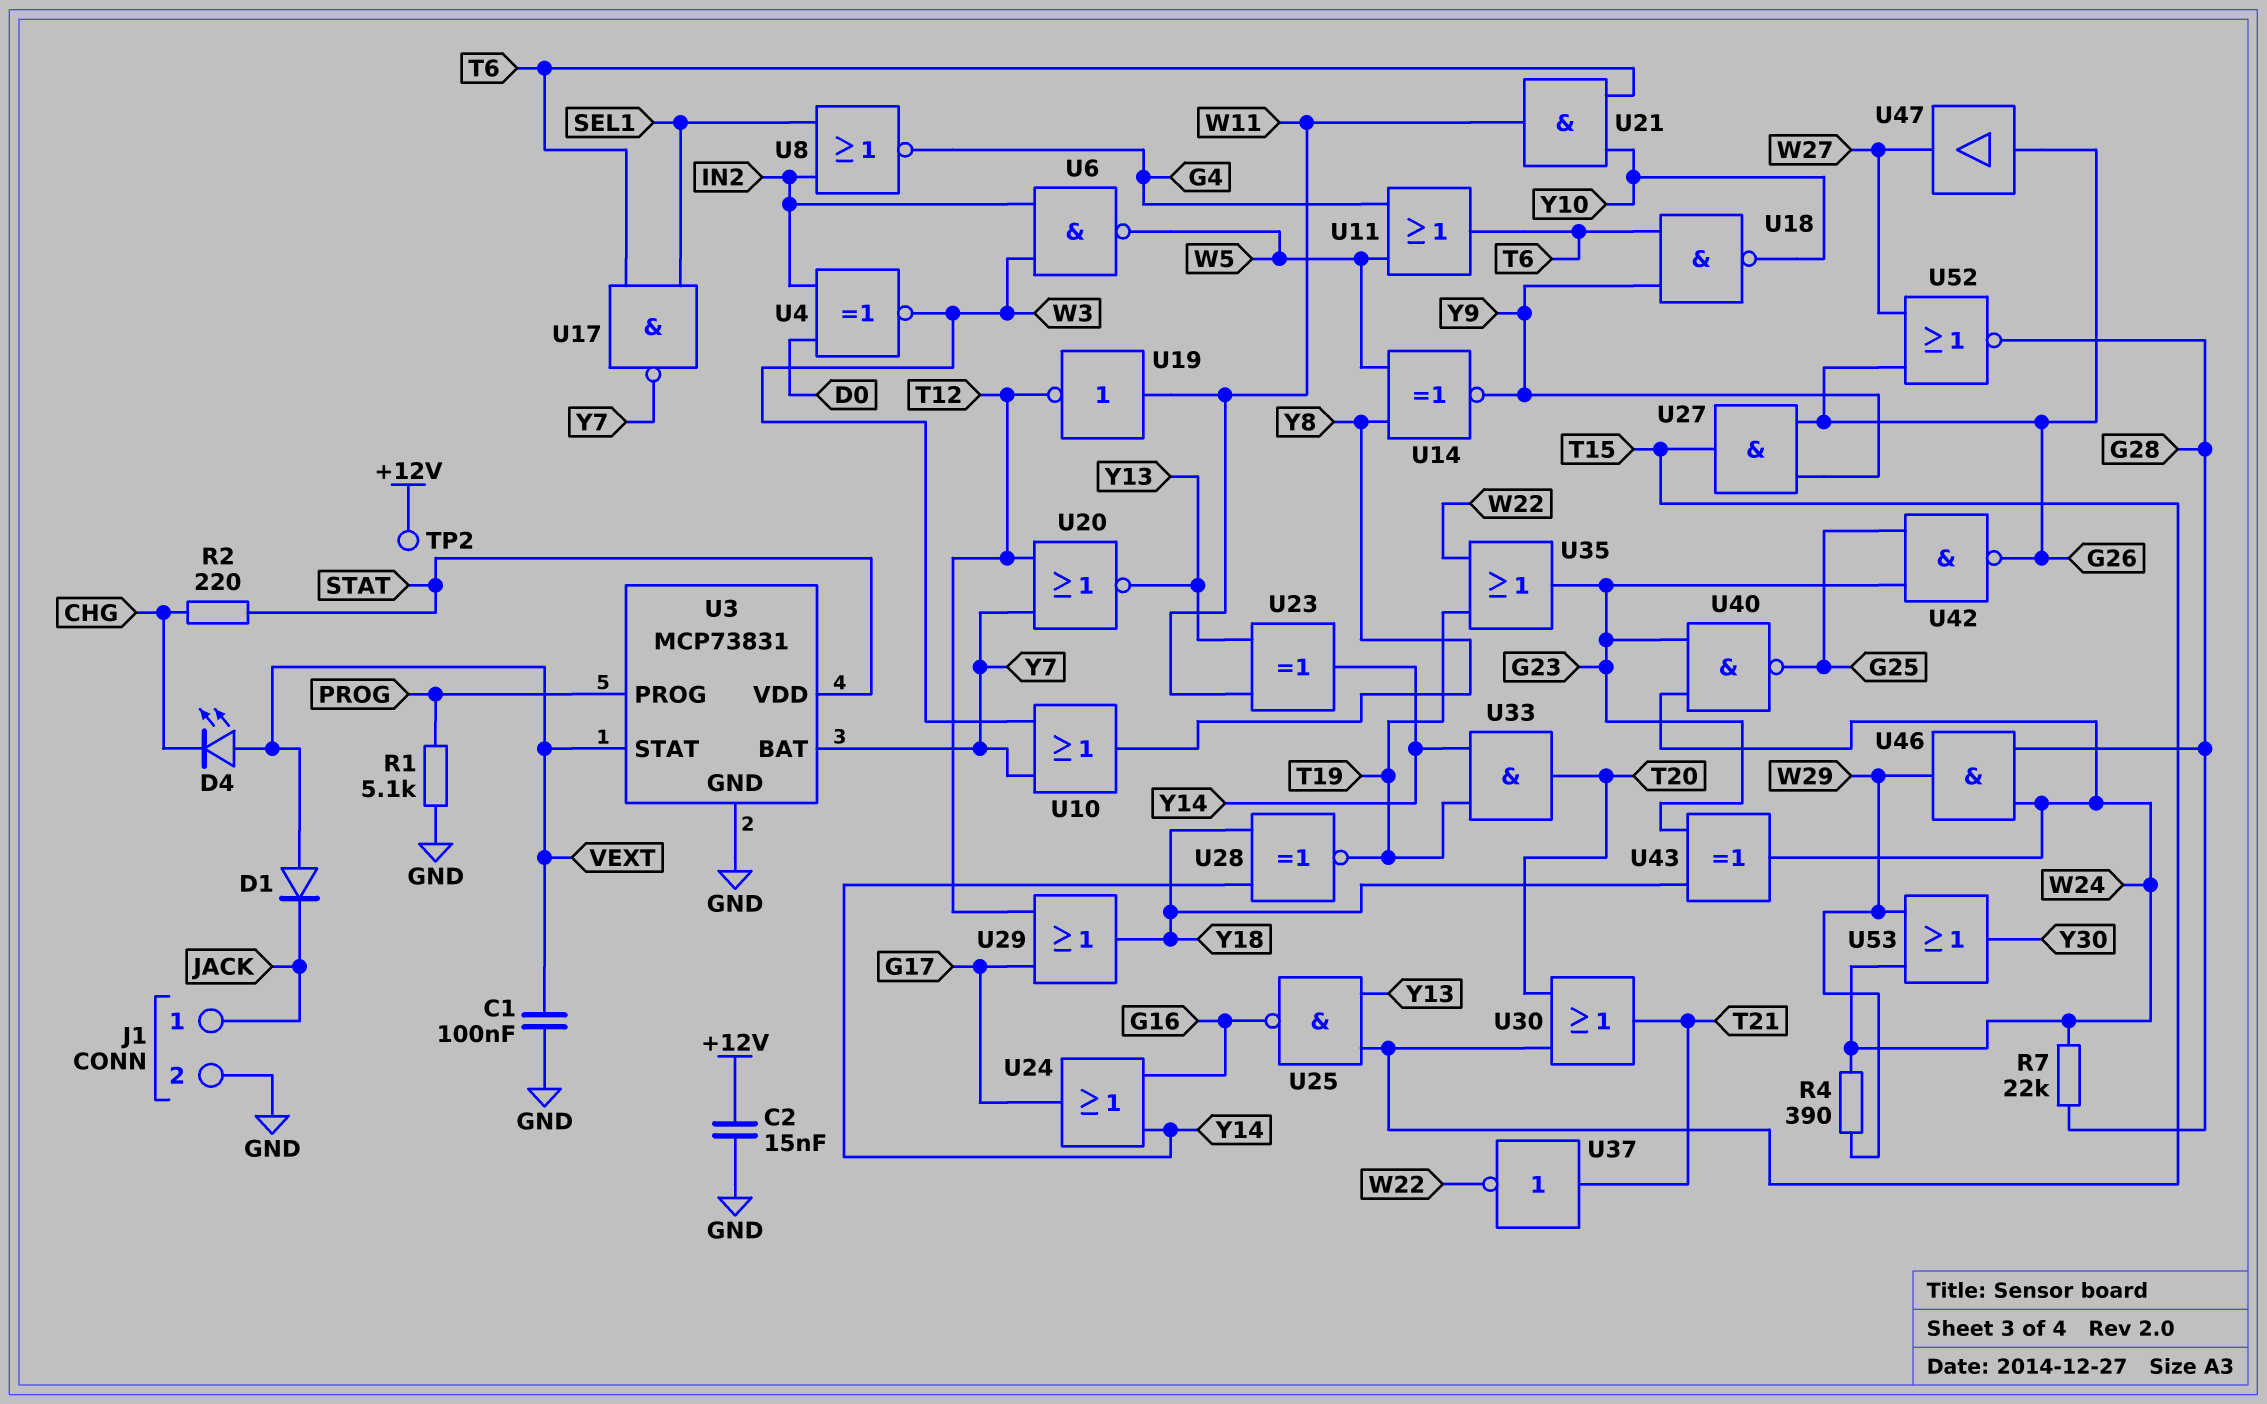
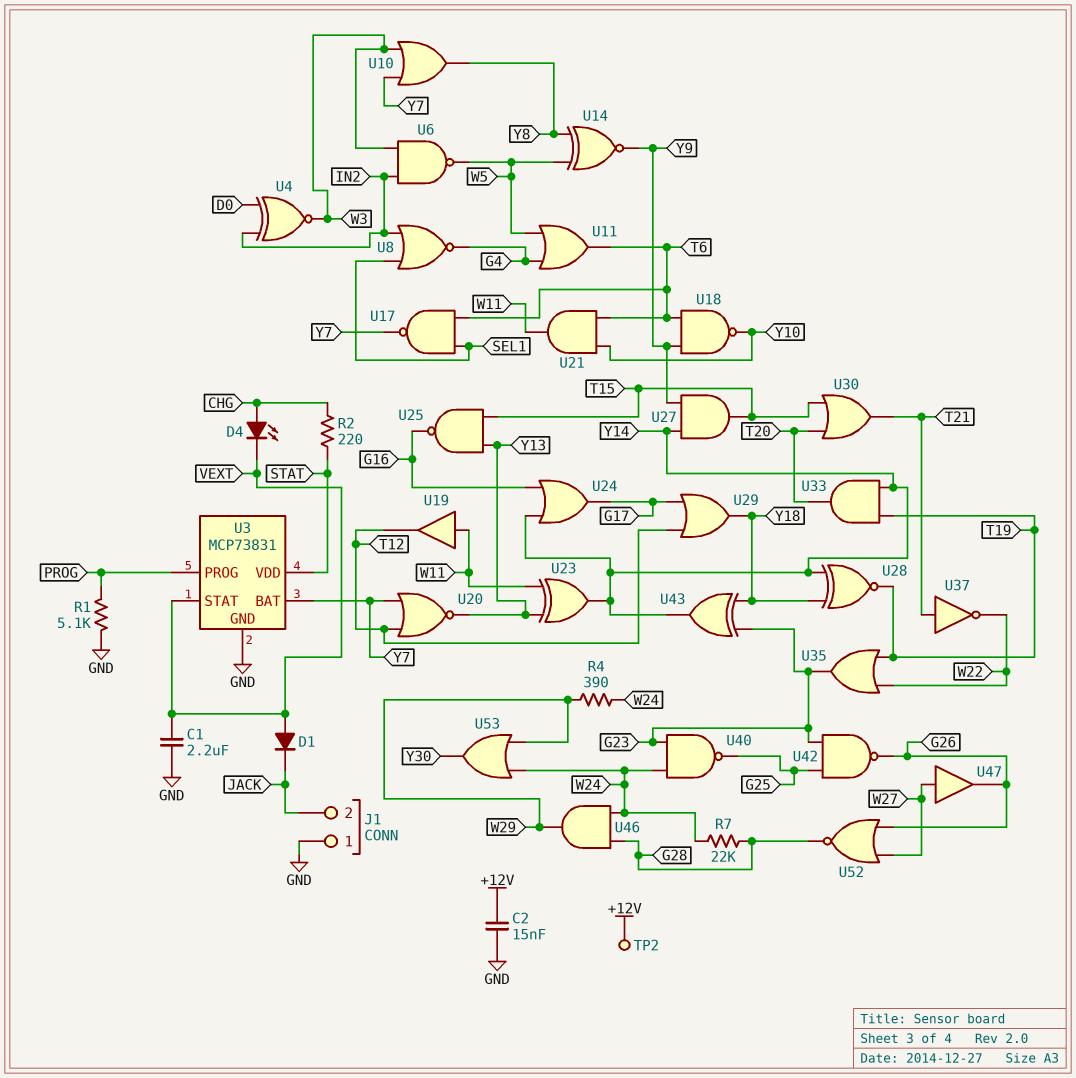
C1: 100nF (GND, VEXT) -> 2.2uF (GND, VEXT)
D4: LED (A VEXT, K CHG) -> LED (A CHG, K VEXT)
J1 pin 1: JACK -> GND
J1 pin 2: GND -> JACK
U19: NOT (in W11, out T12) -> buffer (in W11, out T12)
U27: AND (in G26, in Y9, out T15) -> AND (in Y9, in Y14, out T15)
U43: XOR (in G23, in Y18, out W24) -> XOR (in G23, in Y18, out Y14)
U47: buffer (in G26, out W27) -> buffer (in W27, out G26)

